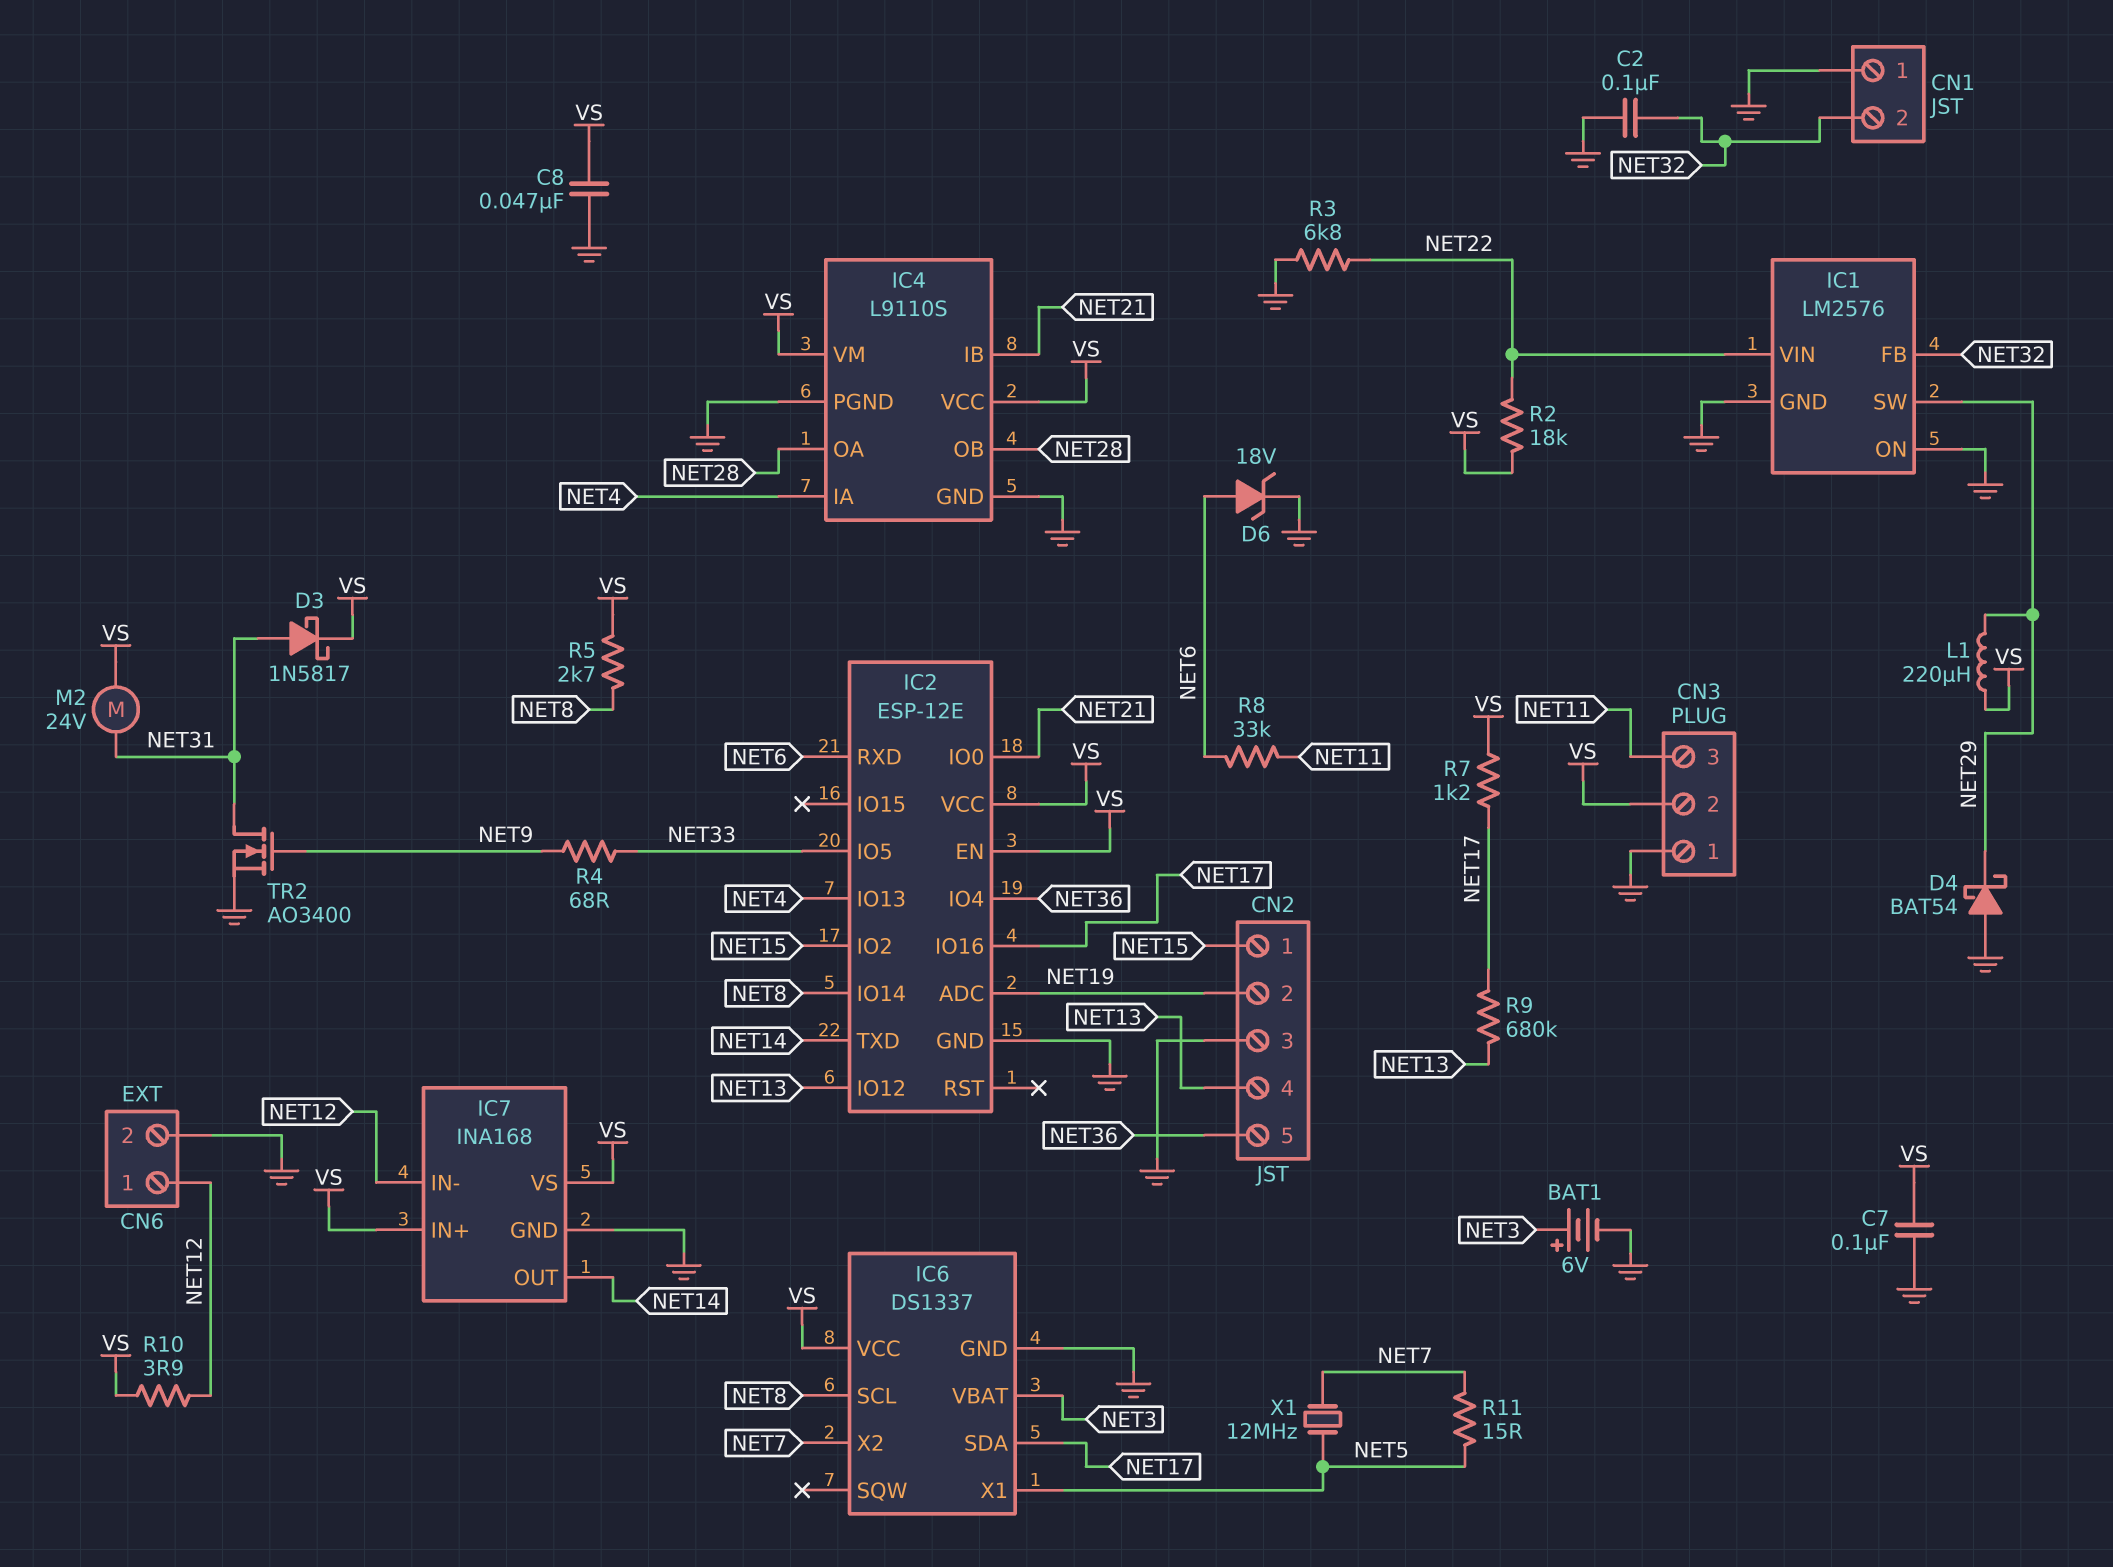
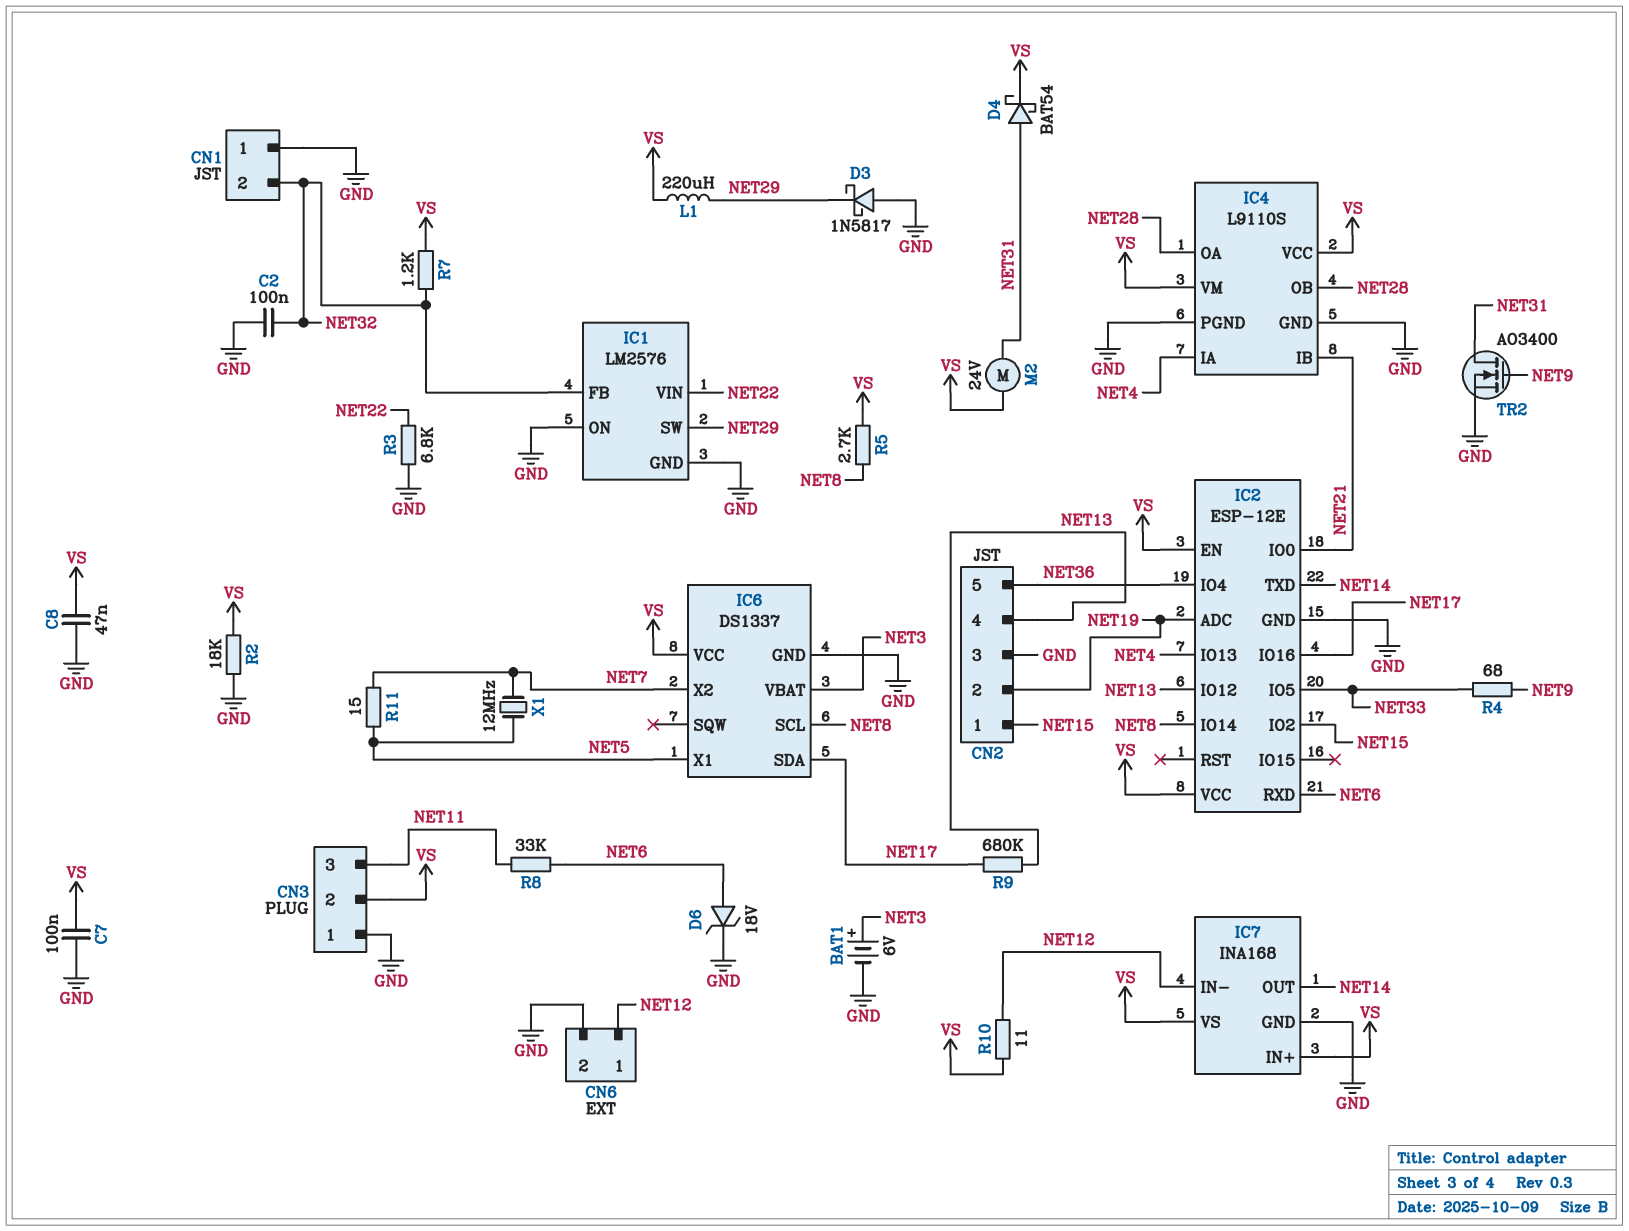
D3: schottky 1N5817 (A NET31, K VS) -> schottky 1N5817 (A GND, K NET29)
D4: schottky BAT54 (A GND, K NET29) -> schottky BAT54 (A NET31, K VS)
R2: 18k (NET22, VS) -> 18k (GND, VS)
R7: 1.2k (NET17, VS) -> 1.2k (NET32, VS)
R10: 3.9 (NET12, VS) -> 11 (NET12, VS)

